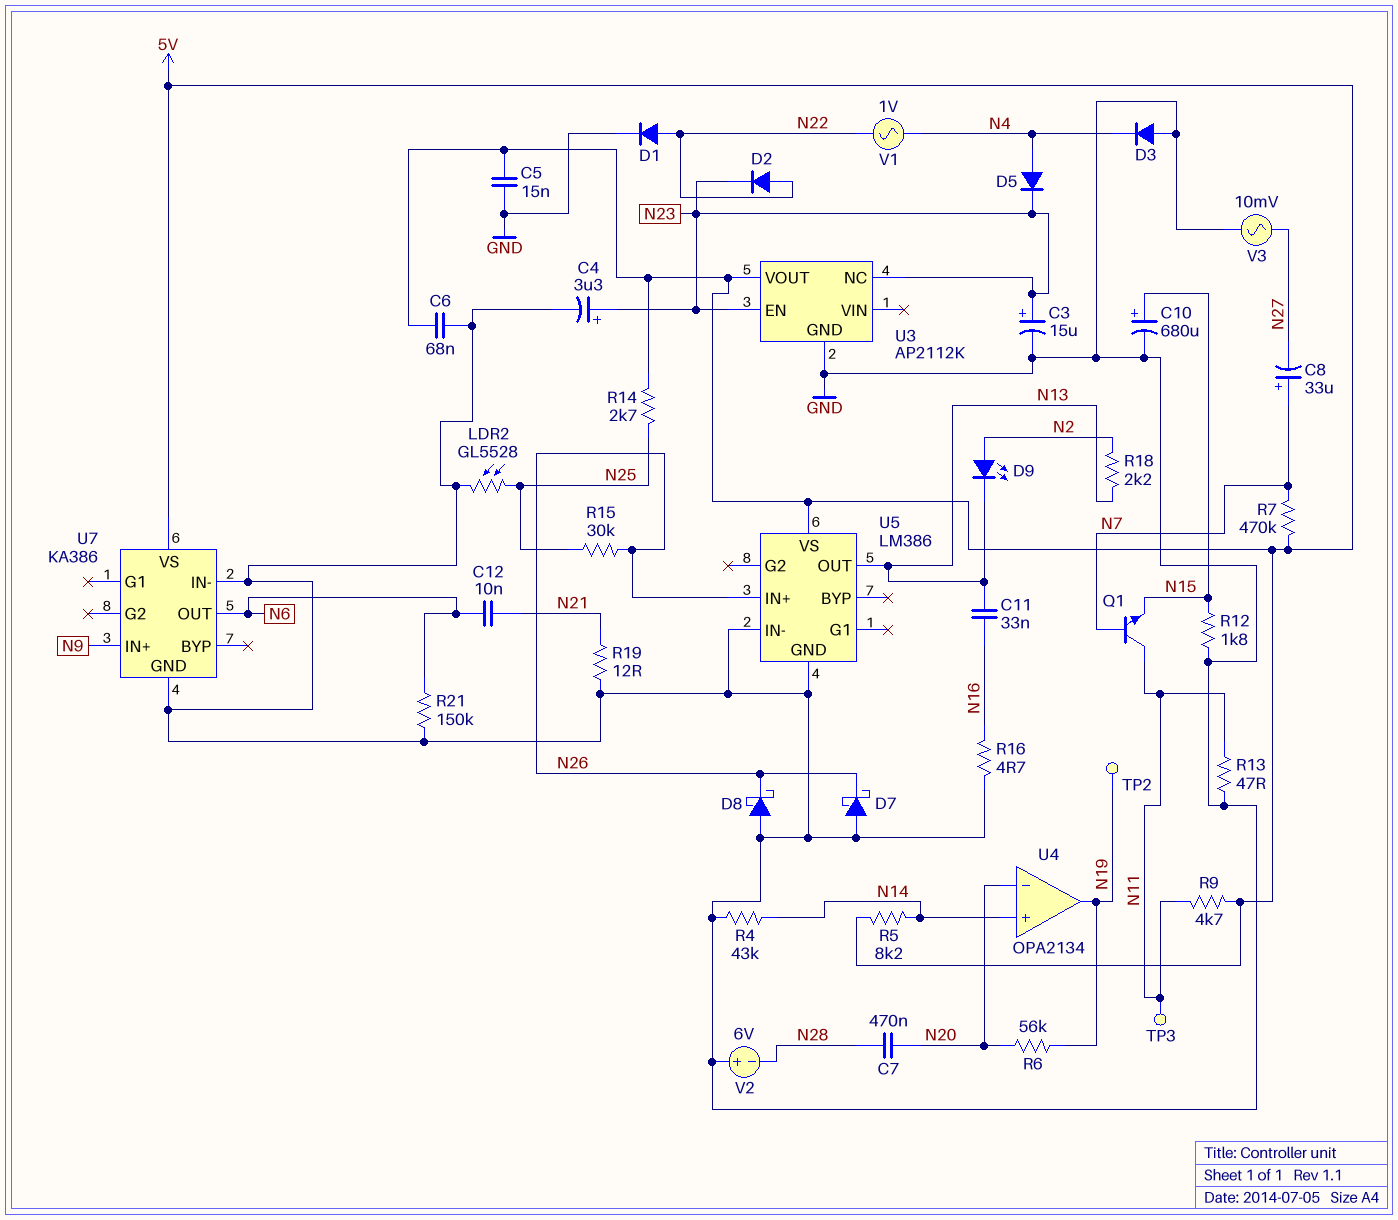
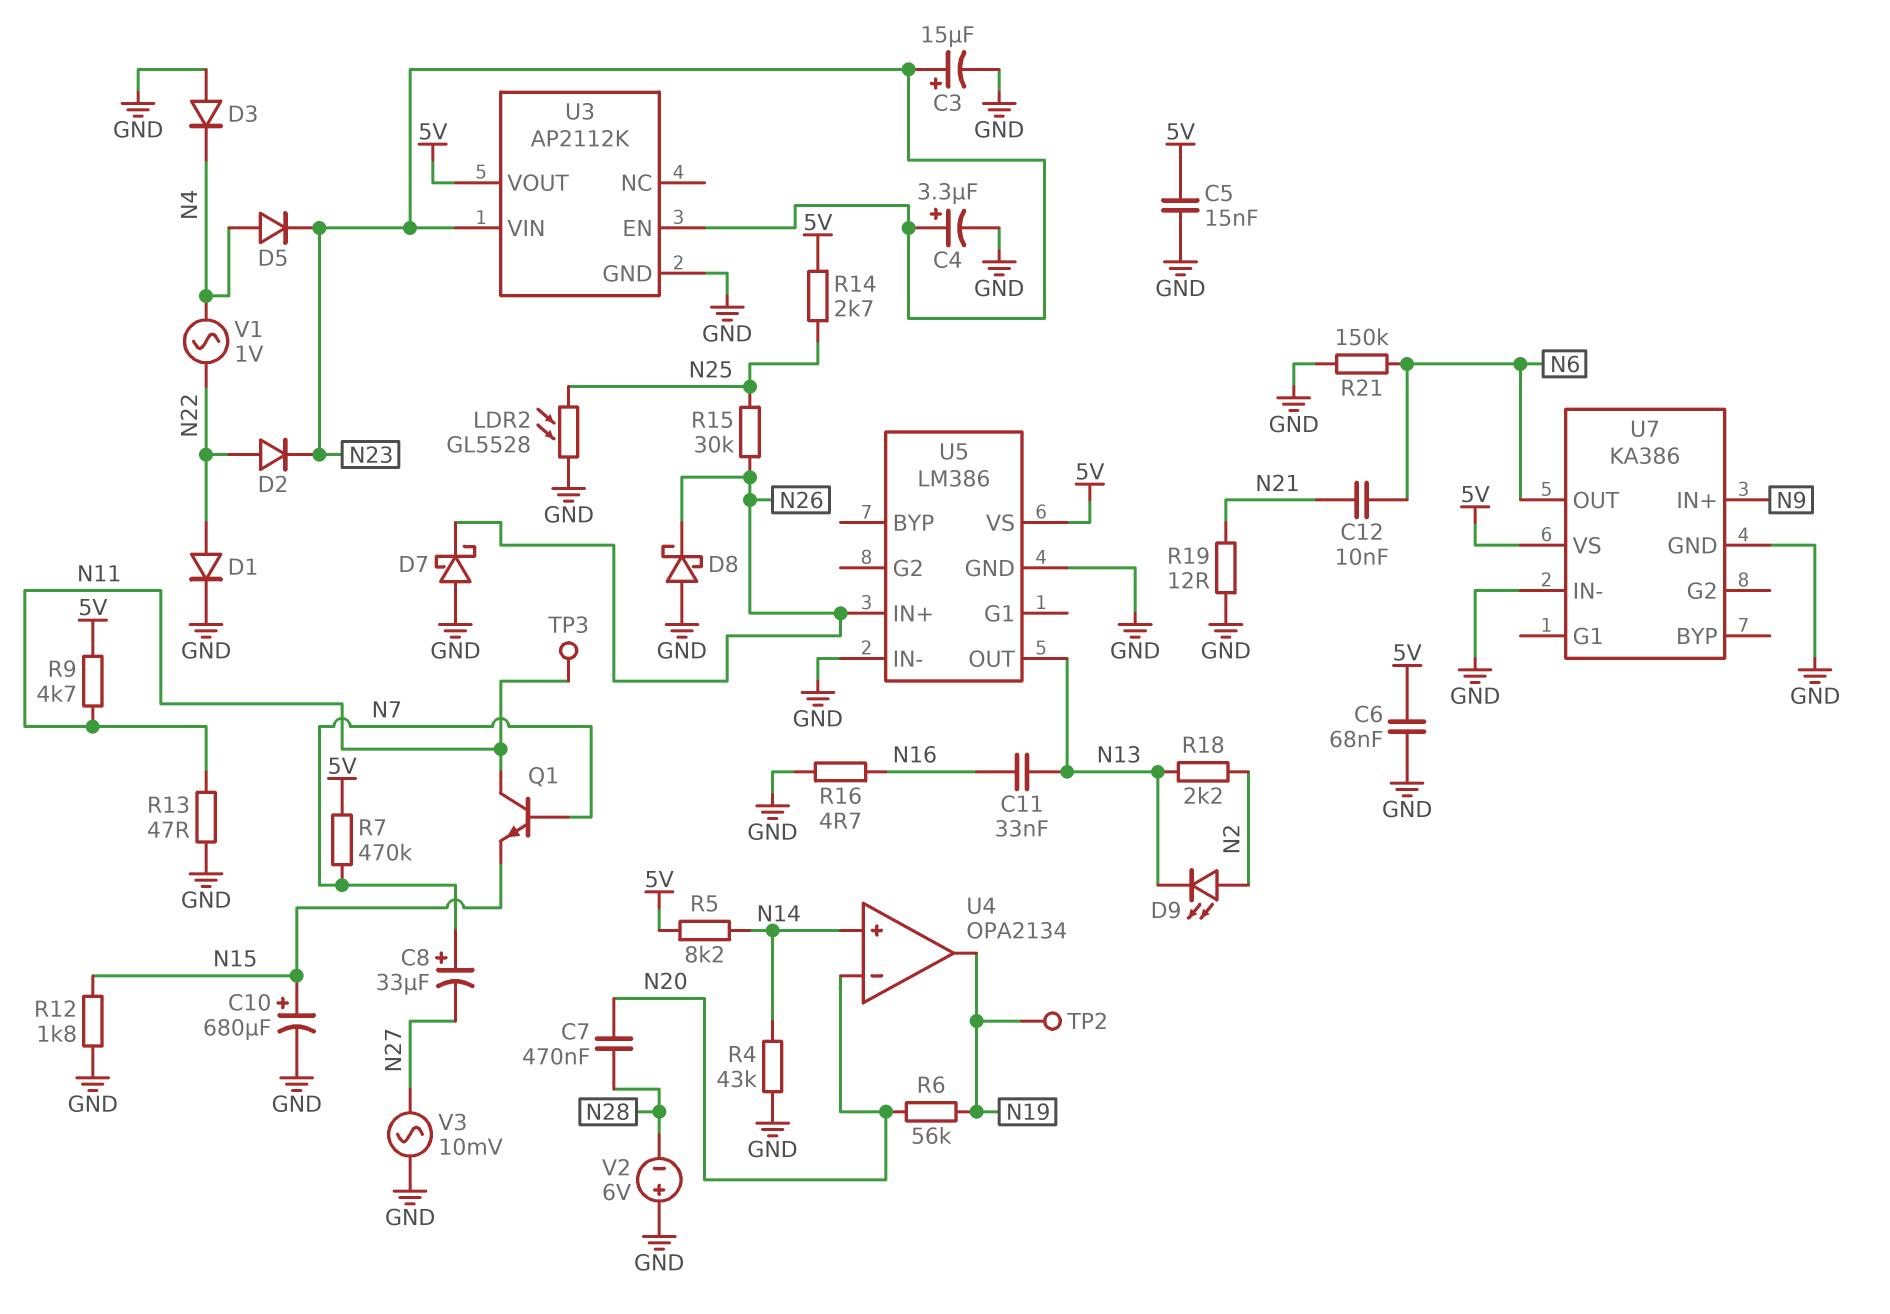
U3 pin NC: N23 -> none
U3 pin VIN: none -> N23

